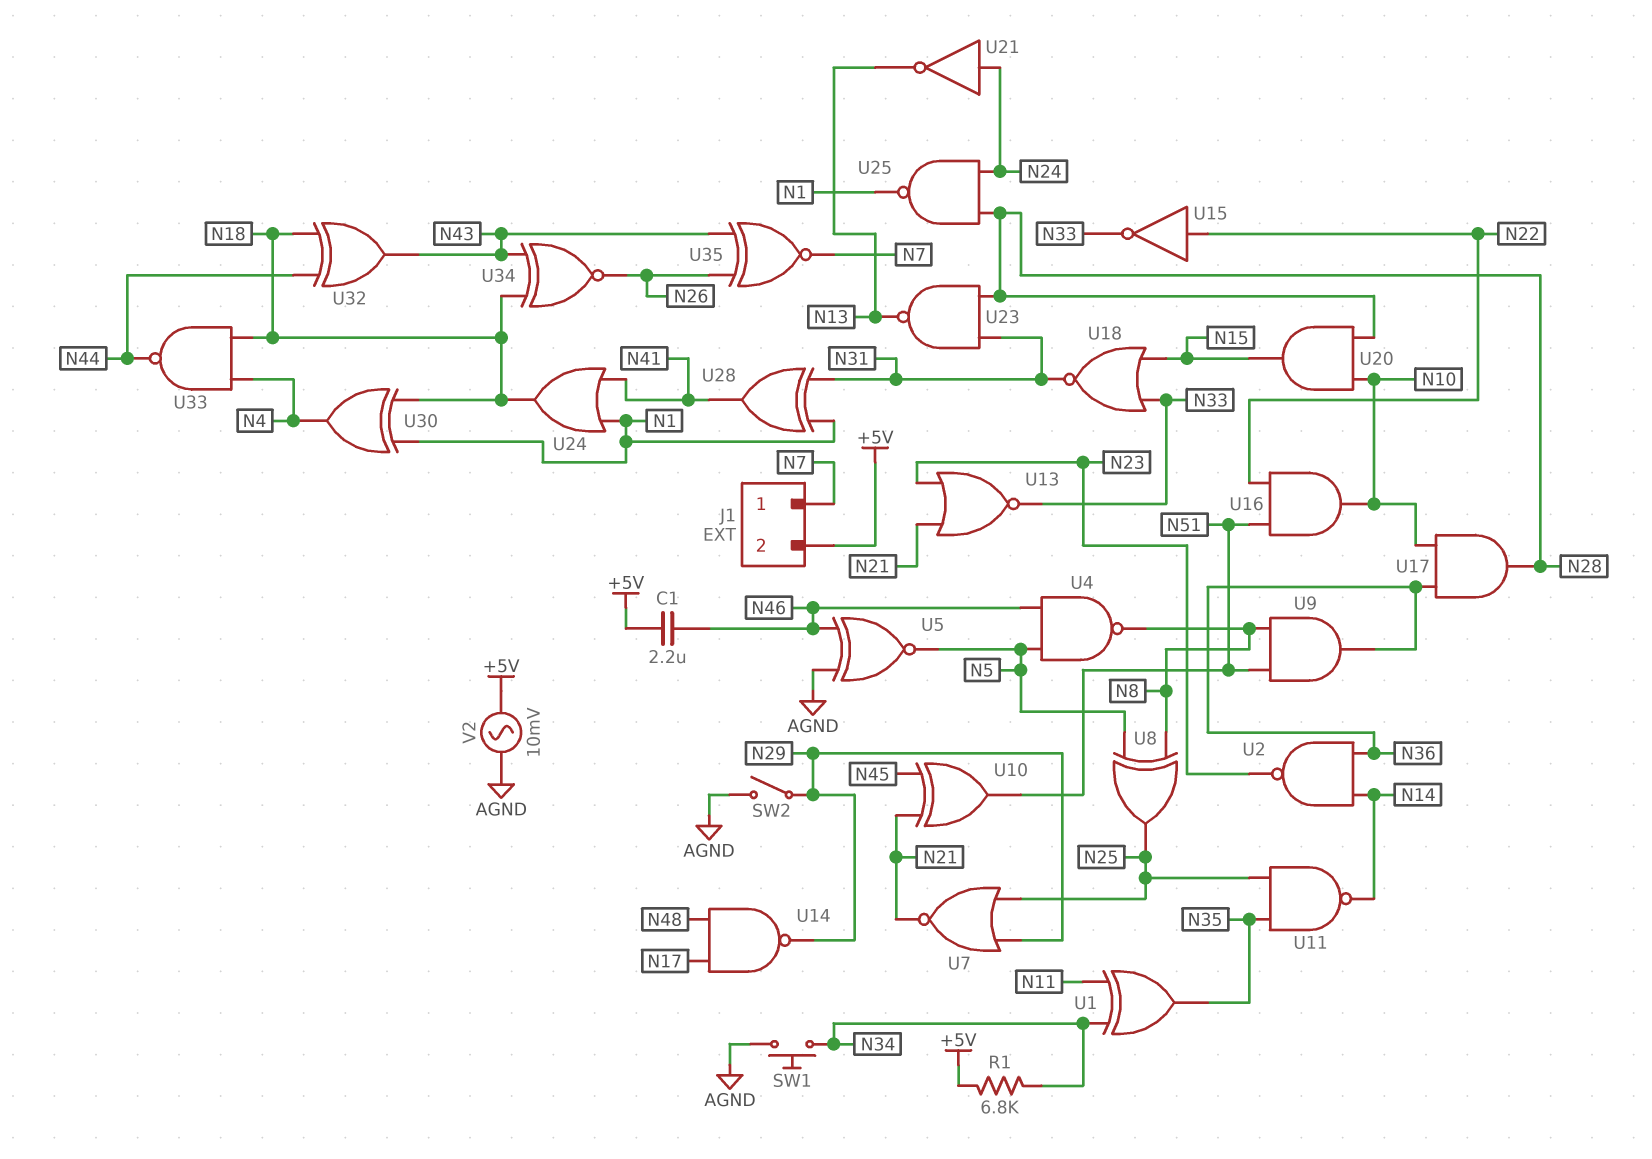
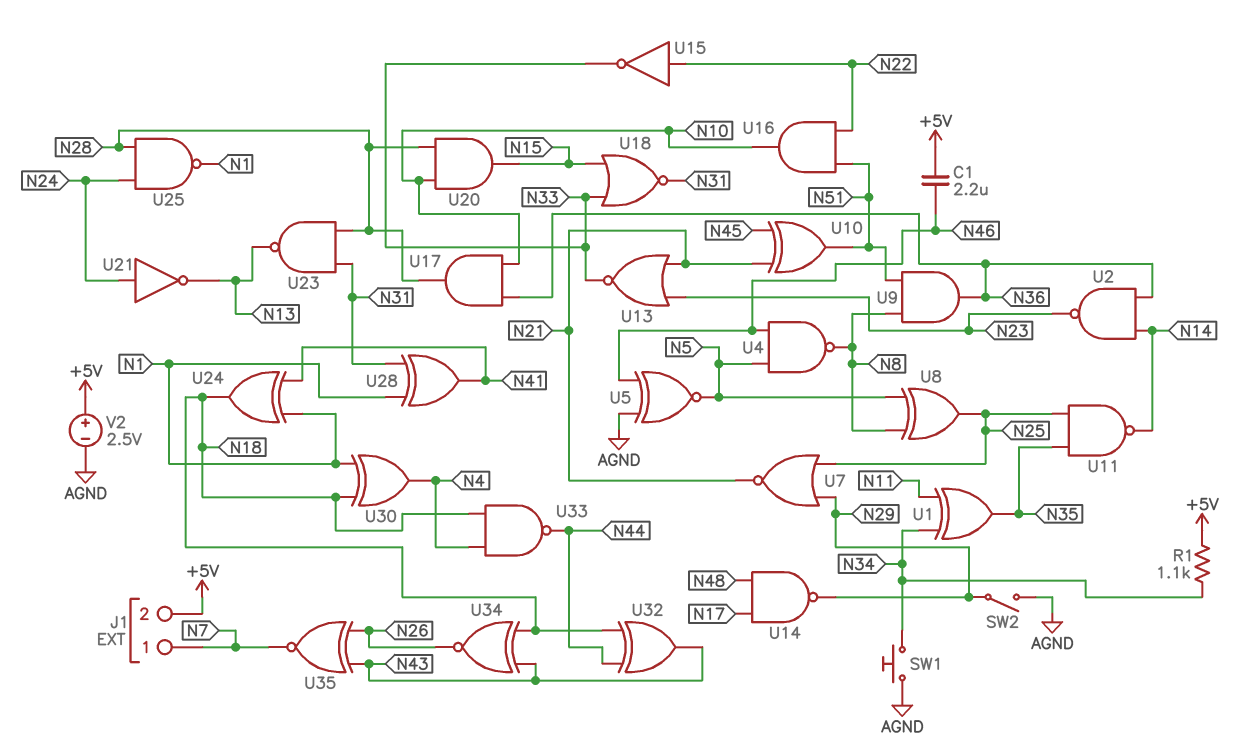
R1: 6.8k (+5V, N34) -> 1.1k (+5V, N34)
U24: OR (in N1, in N41, out N18) -> XOR (in N1, in N41, out N18)
V2: AC 10mV (+5V, AGND) -> 2.5V (plus +5V, minus AGND)

